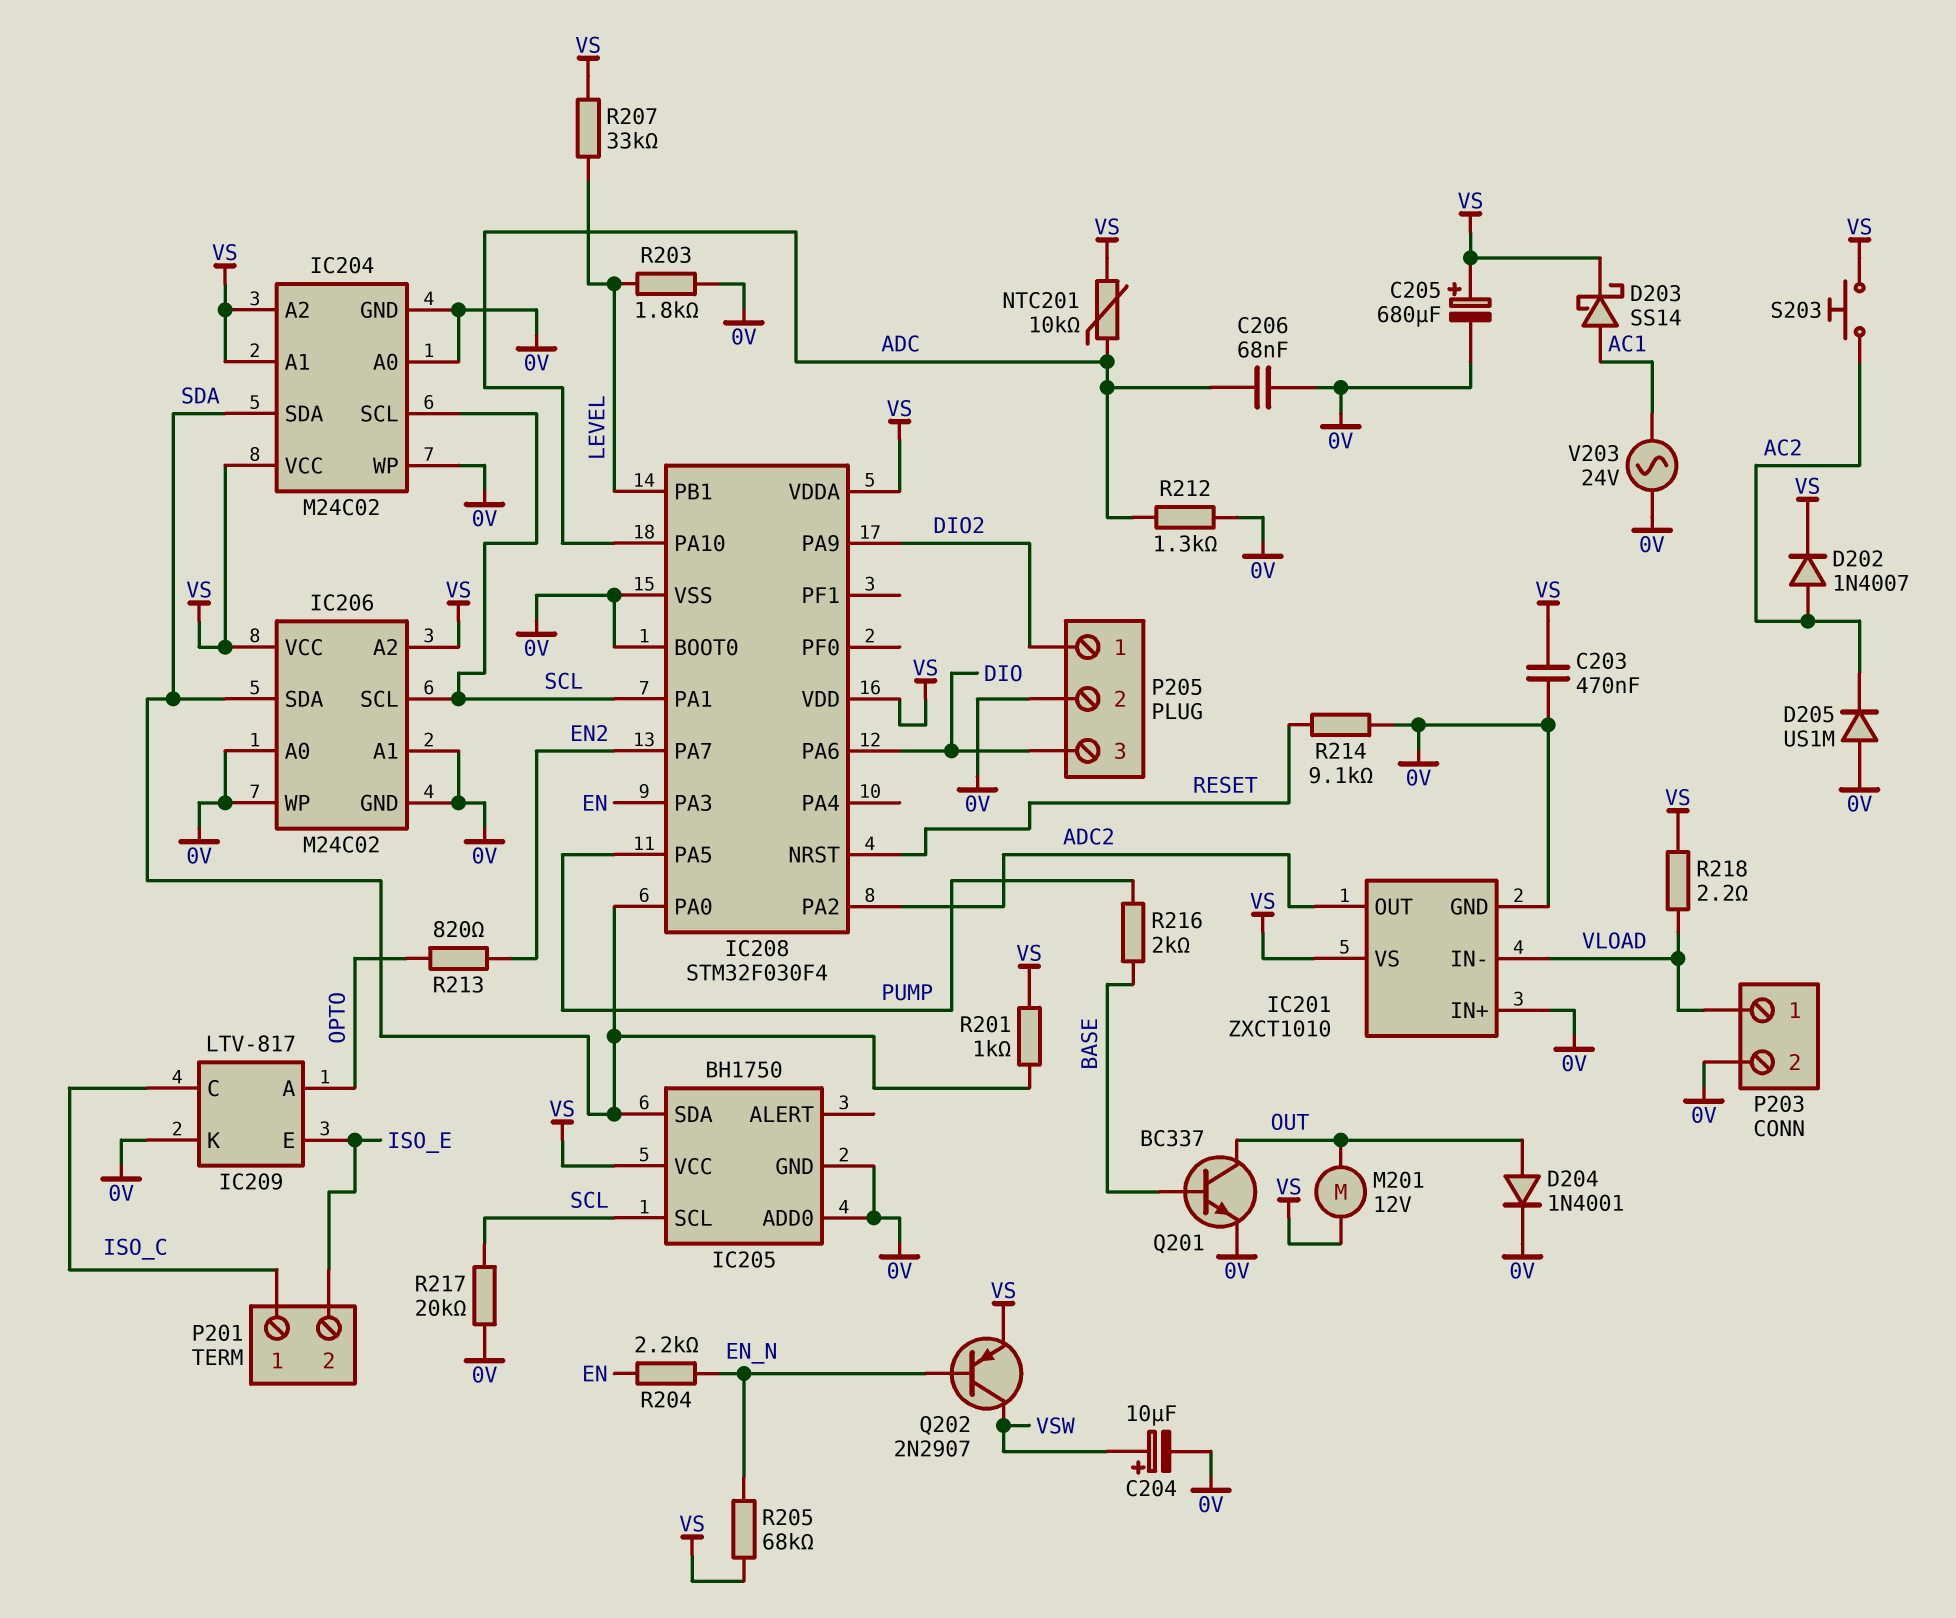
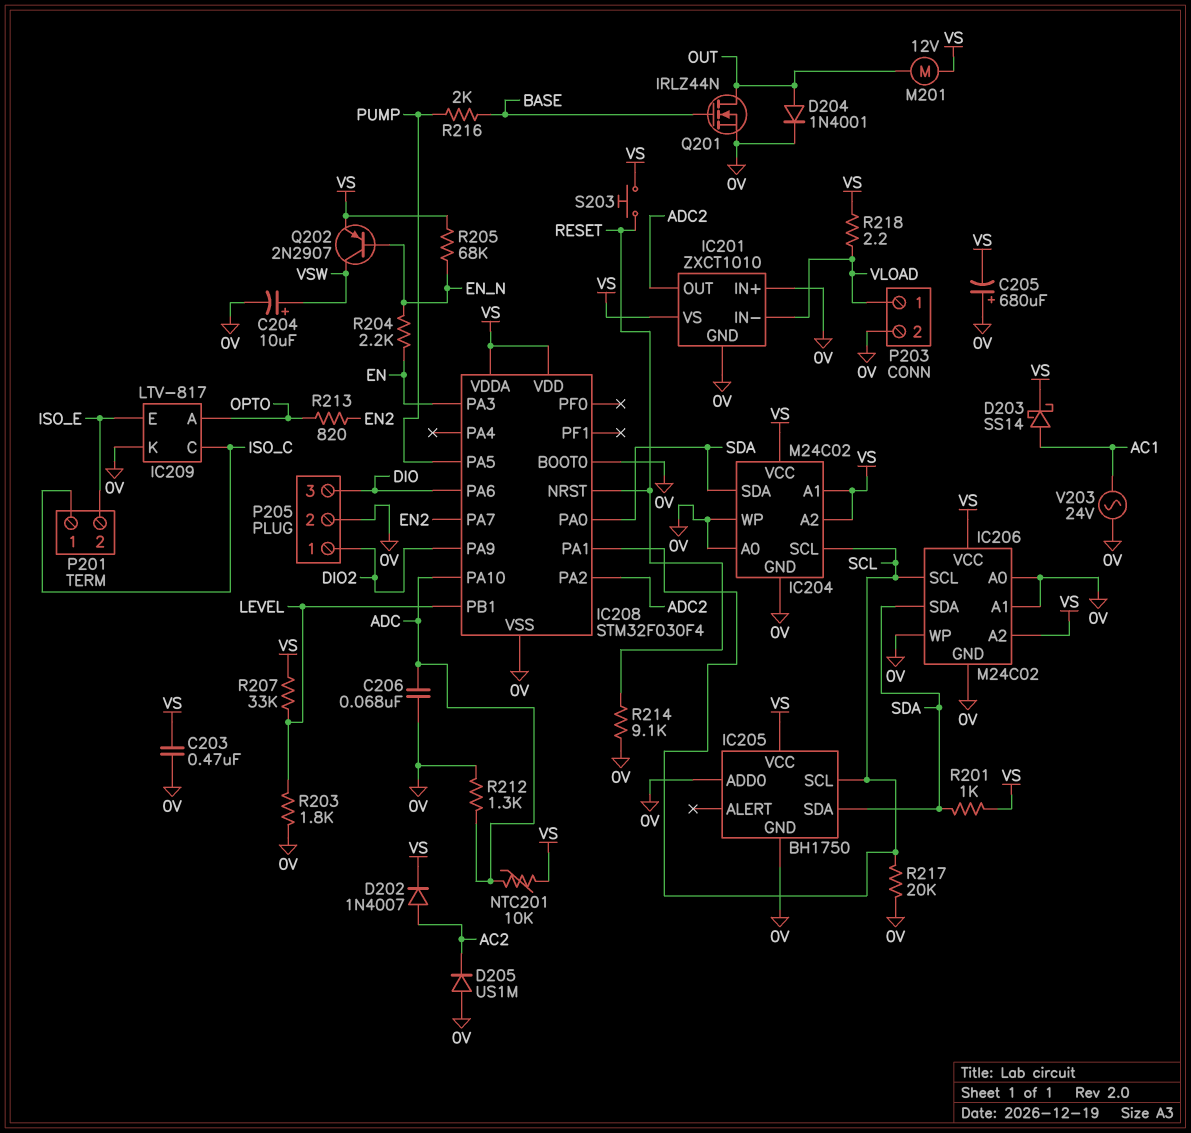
C205: 680uF (plus VS, minus 0V) -> 680uF (plus 0V, minus VS)
Q201: NPN BC337 (B BASE, C OUT, E 0V) -> NMOS IRLZ44N (G BASE, D OUT, S 0V)
S203: button (AC2, VS) -> button (RESET, VS)

